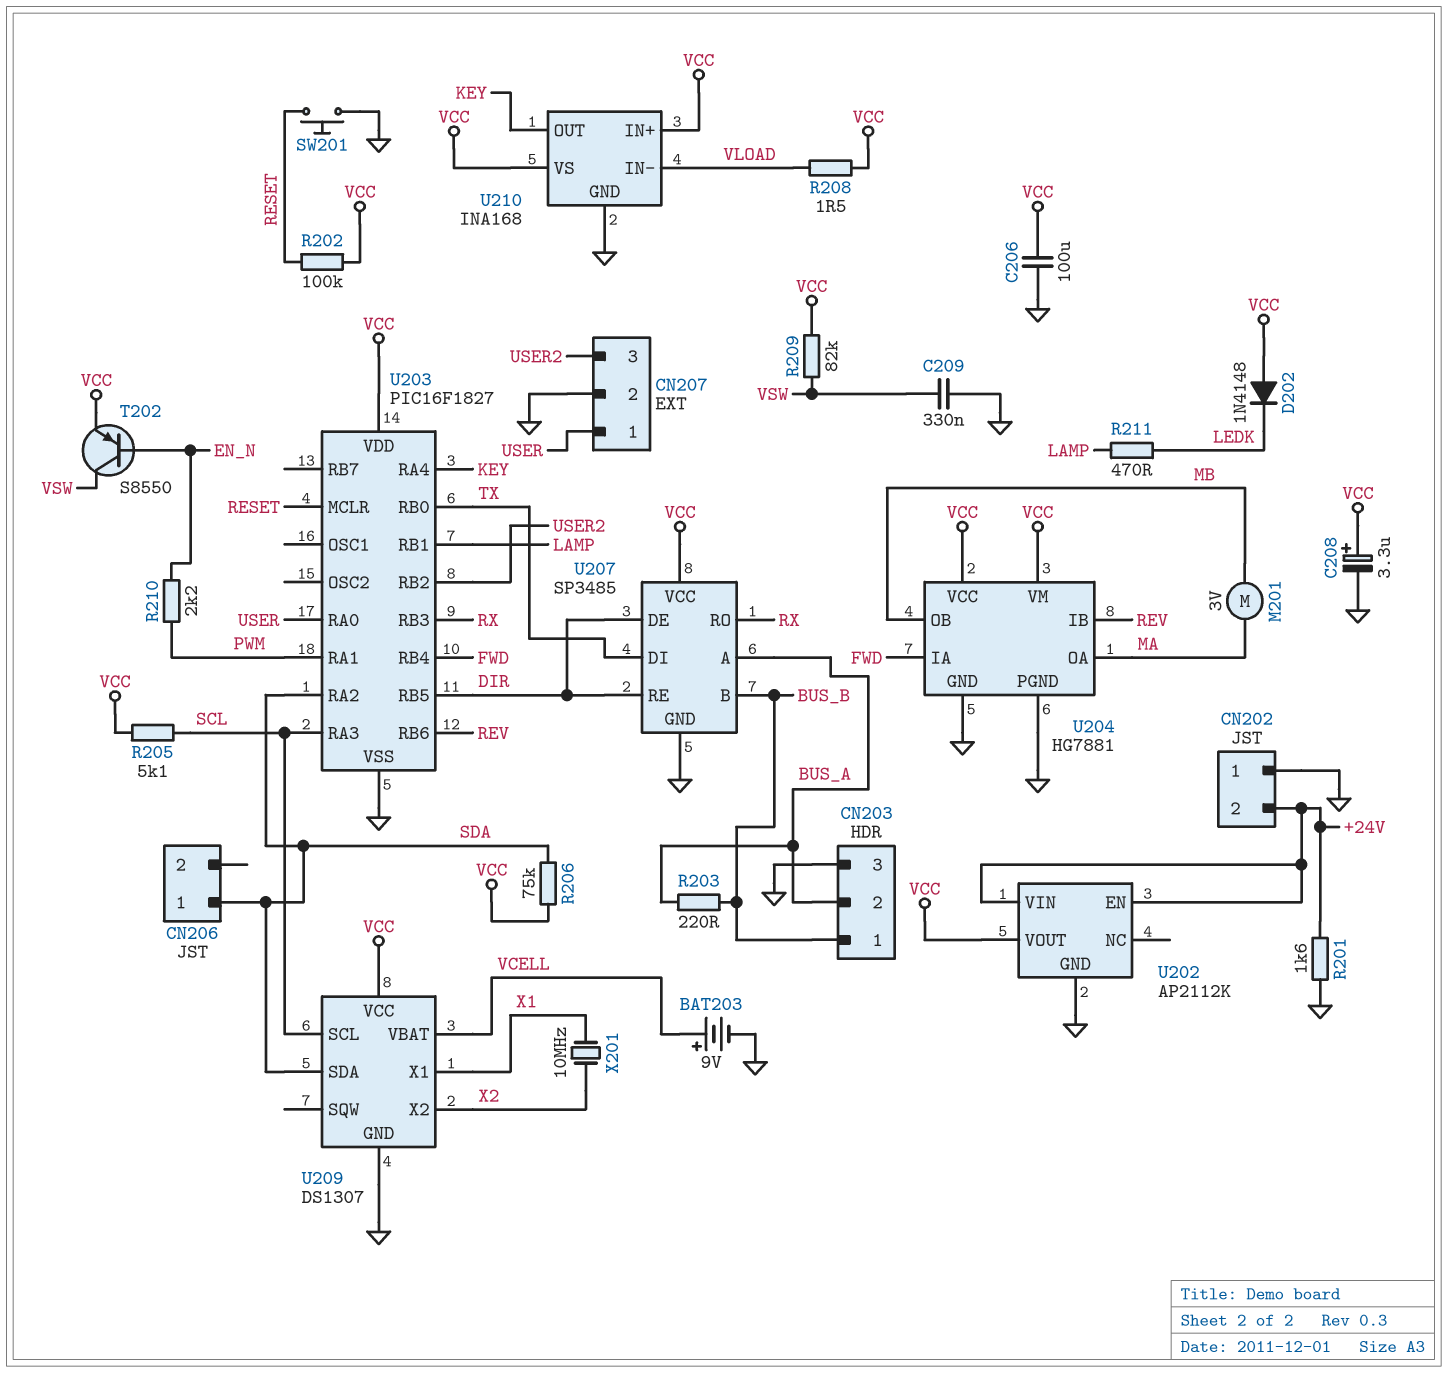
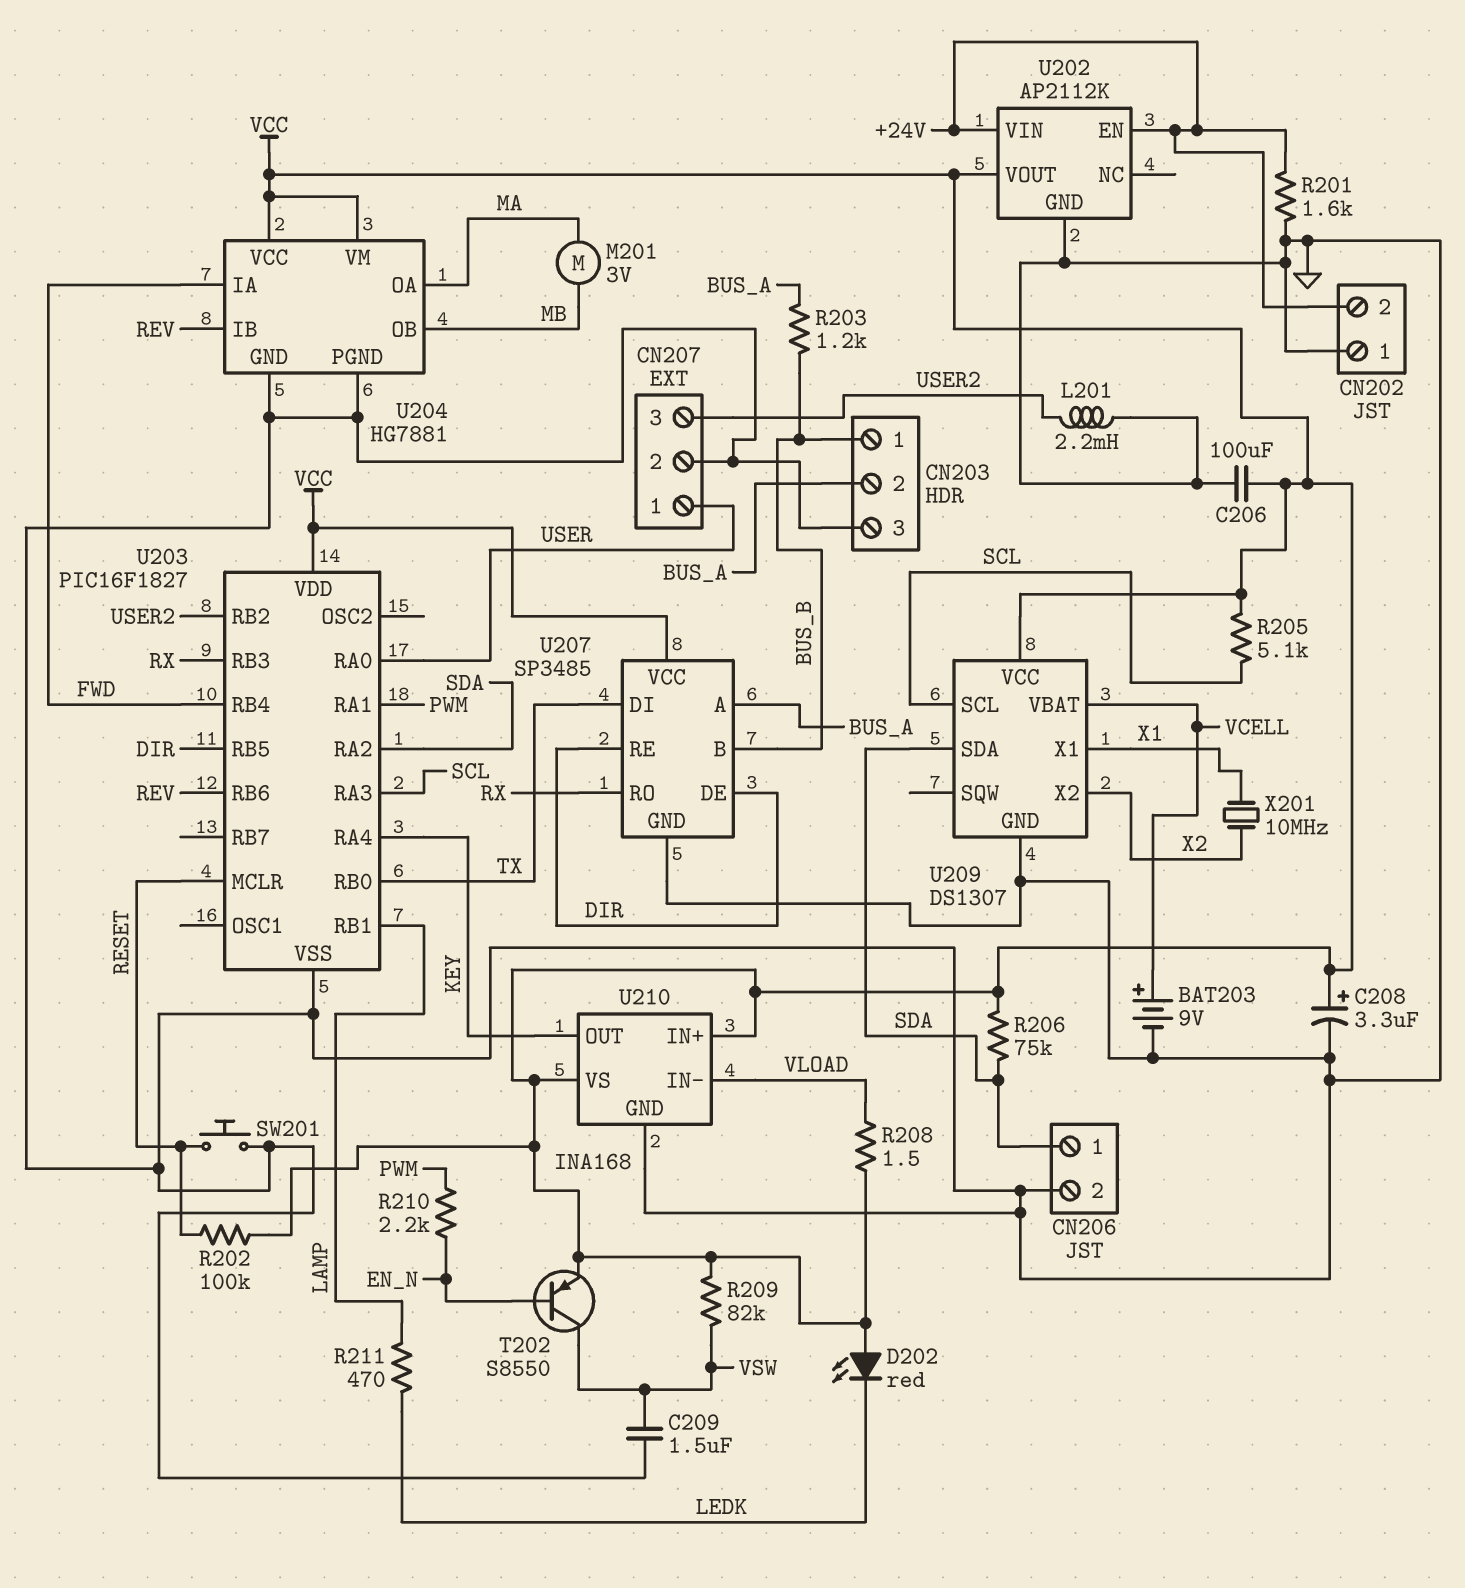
C209: 330nF (GND, VSW) -> 1.5uF (GND, VSW)
CN206 pin 2: none -> GND
D202: diode 1N4148 (A VCC, K LEDK) -> LED red (A VCC, K LEDK)
L201: none -> 2.2mH (GND, USER2)
R203: 220 (BUS_A, BUS_B) -> 1.2k (BUS_A, BUS_B)

